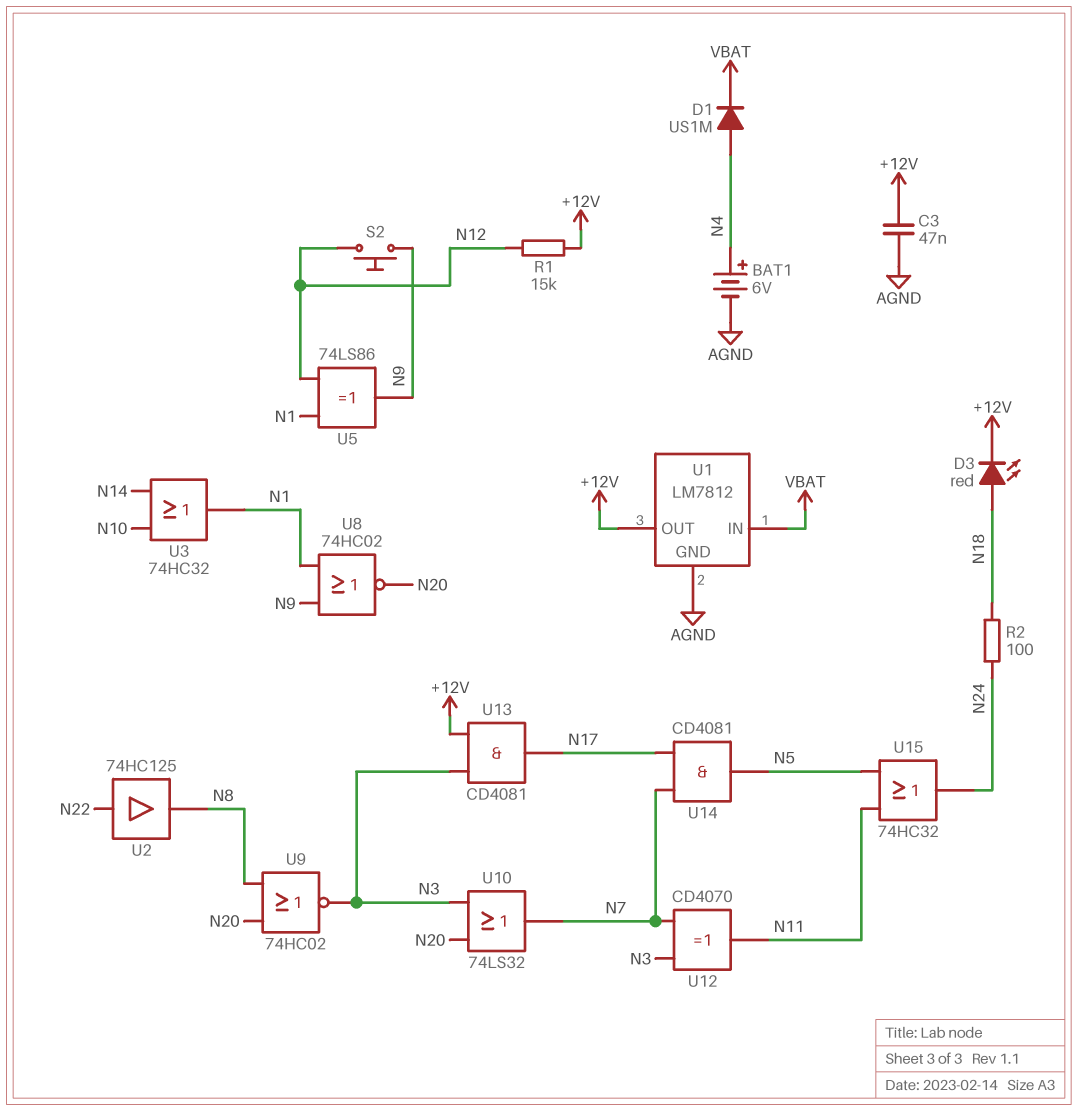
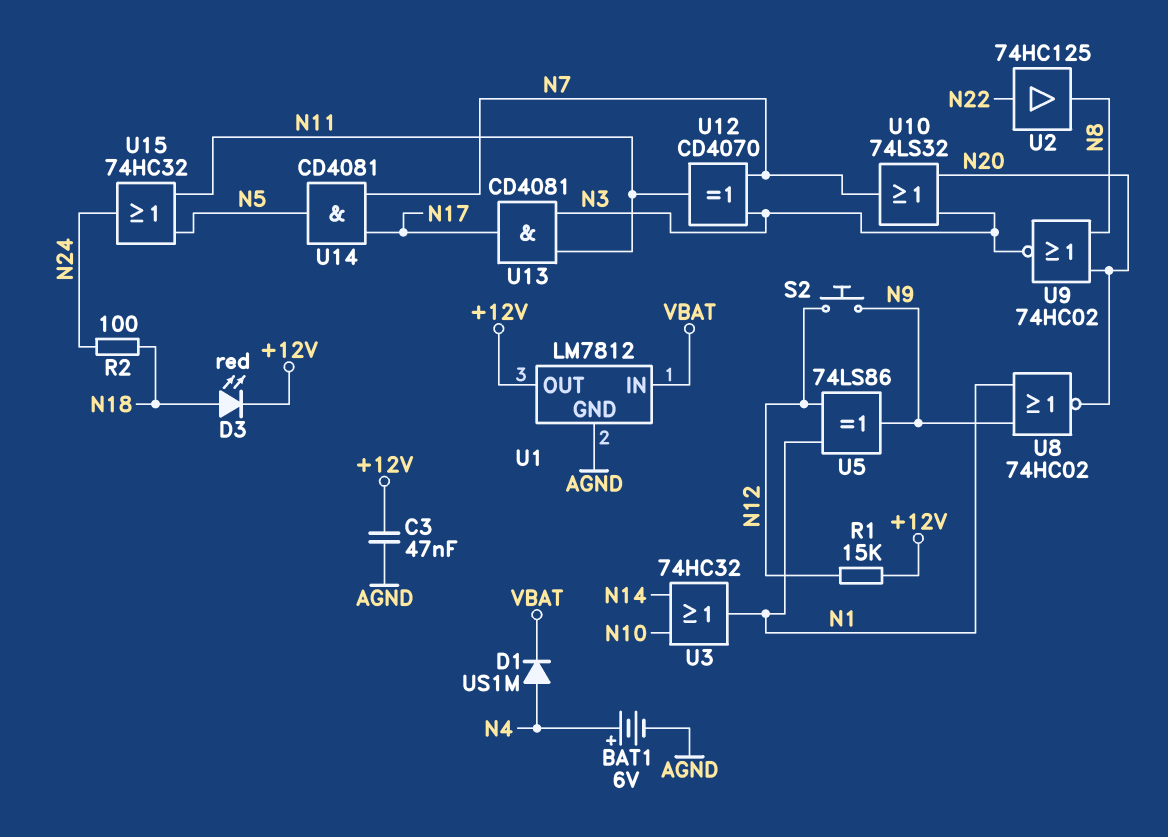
U13: AND CD4081 (in +12V, in N3, out N17) -> AND CD4081 (in N3, in N11, out N17)

